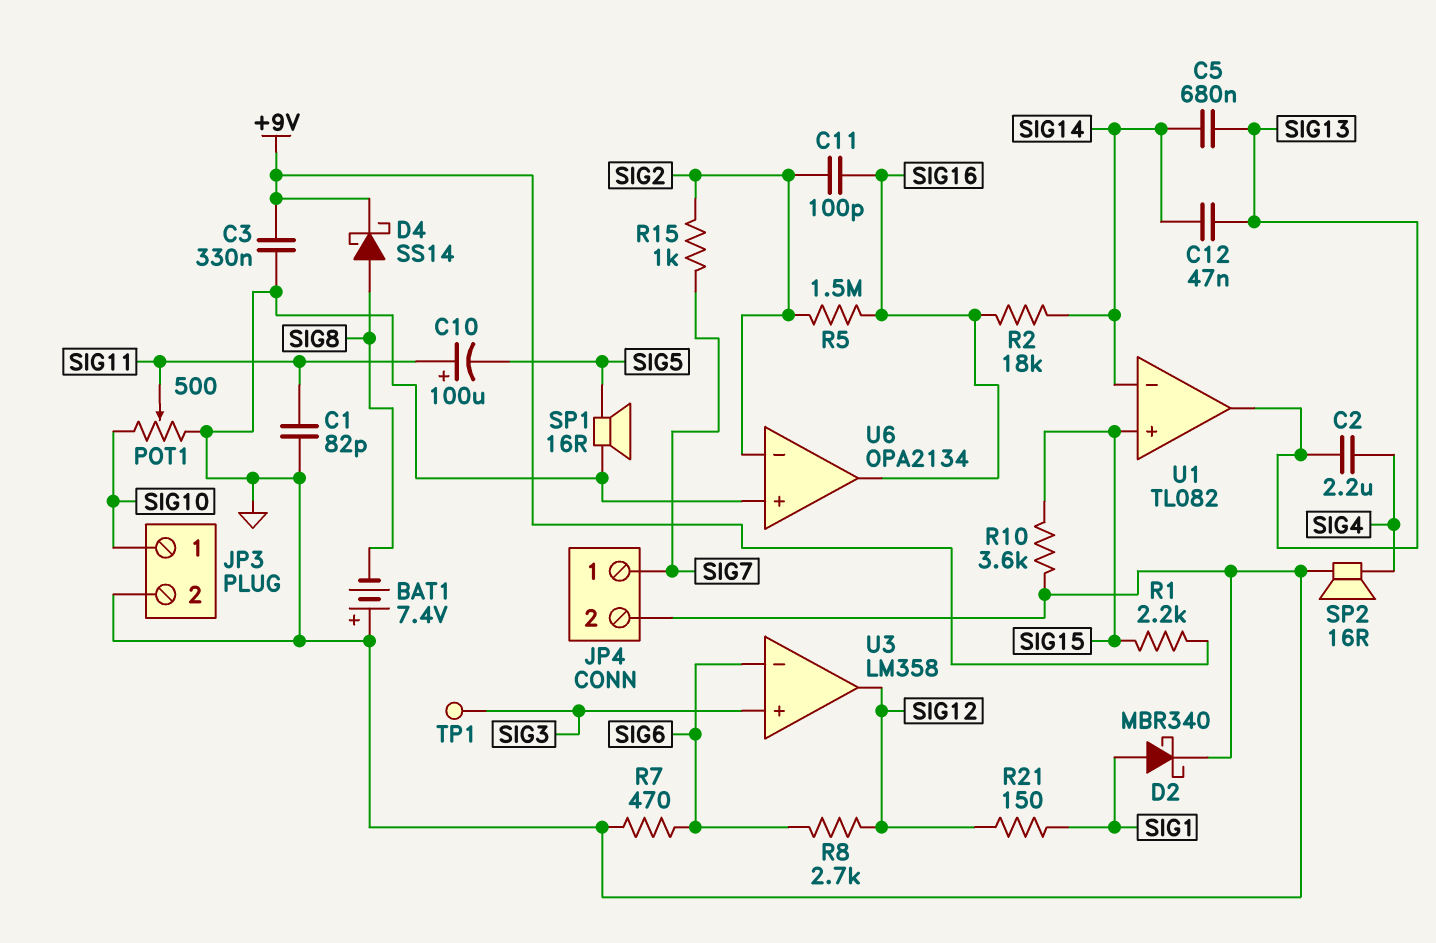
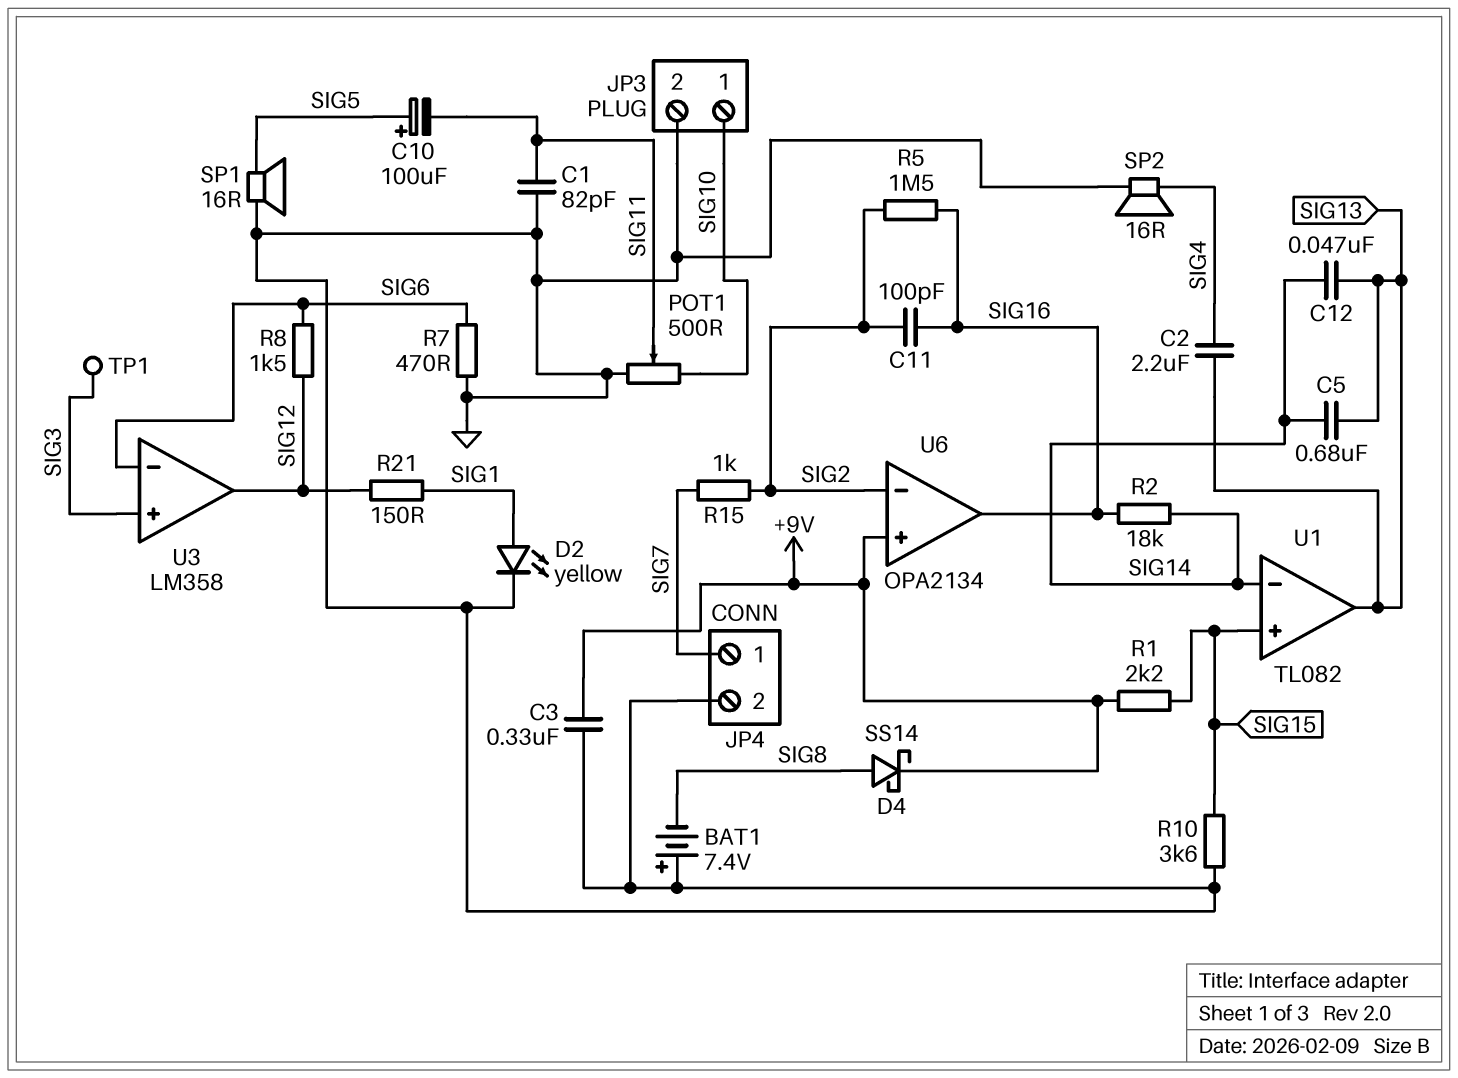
C10: 100uF (plus SIG11, minus SIG5) -> 100uF (plus SIG5, minus SIG11)
D2: schottky MBR340 (A SIG1, K GND) -> LED yellow (A SIG1, K GND)
R8: 2.7k (SIG6, SIG12) -> 1.5k (SIG6, SIG12)
U6 pin in+: GND -> +9V

